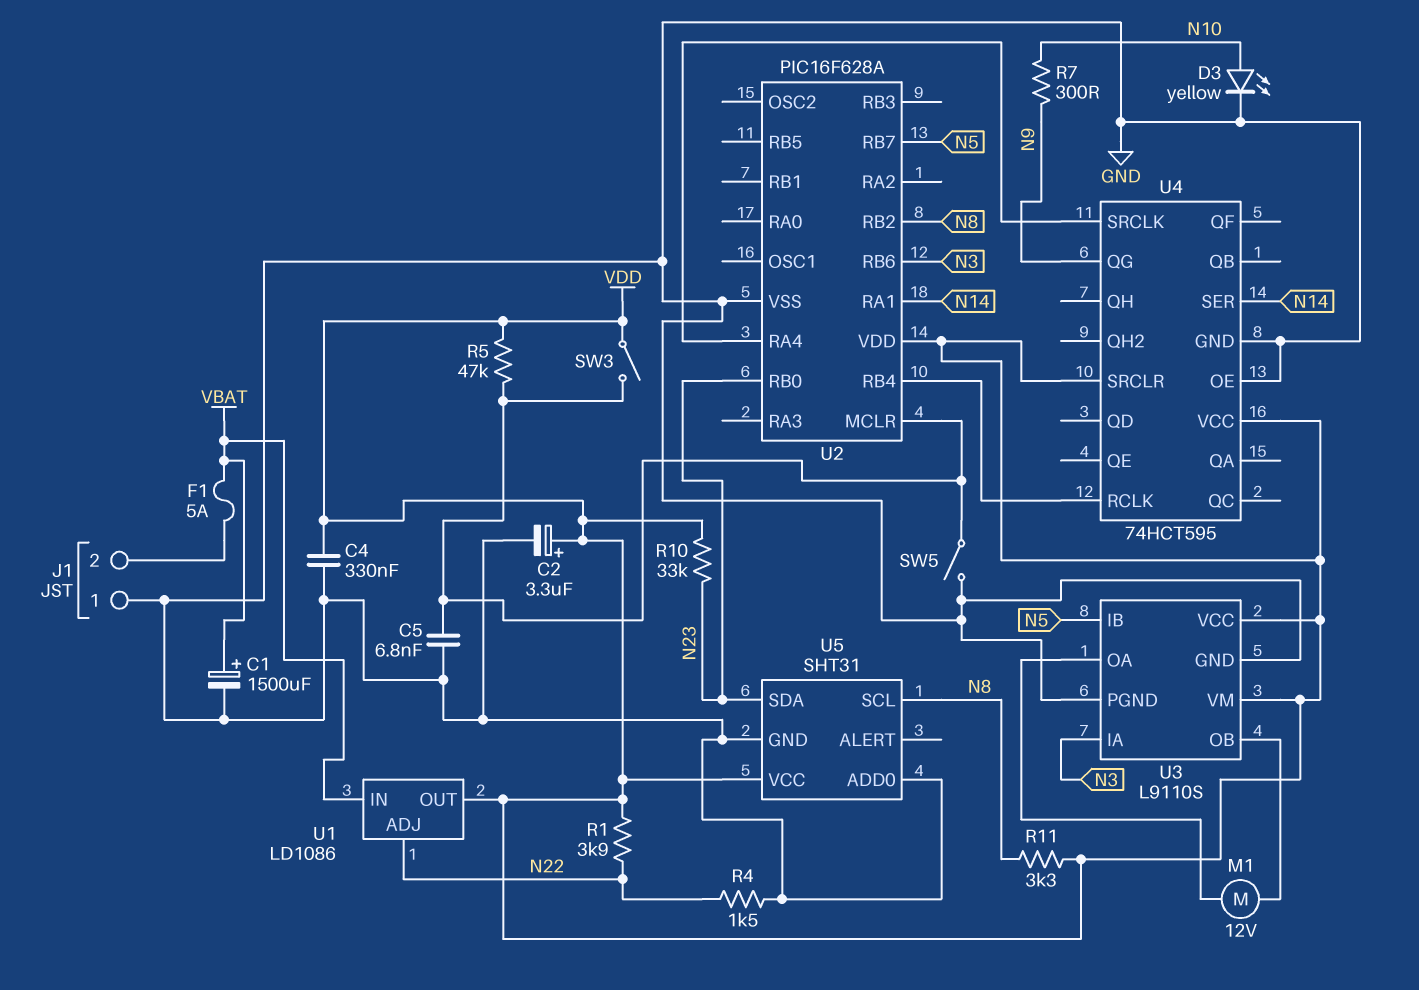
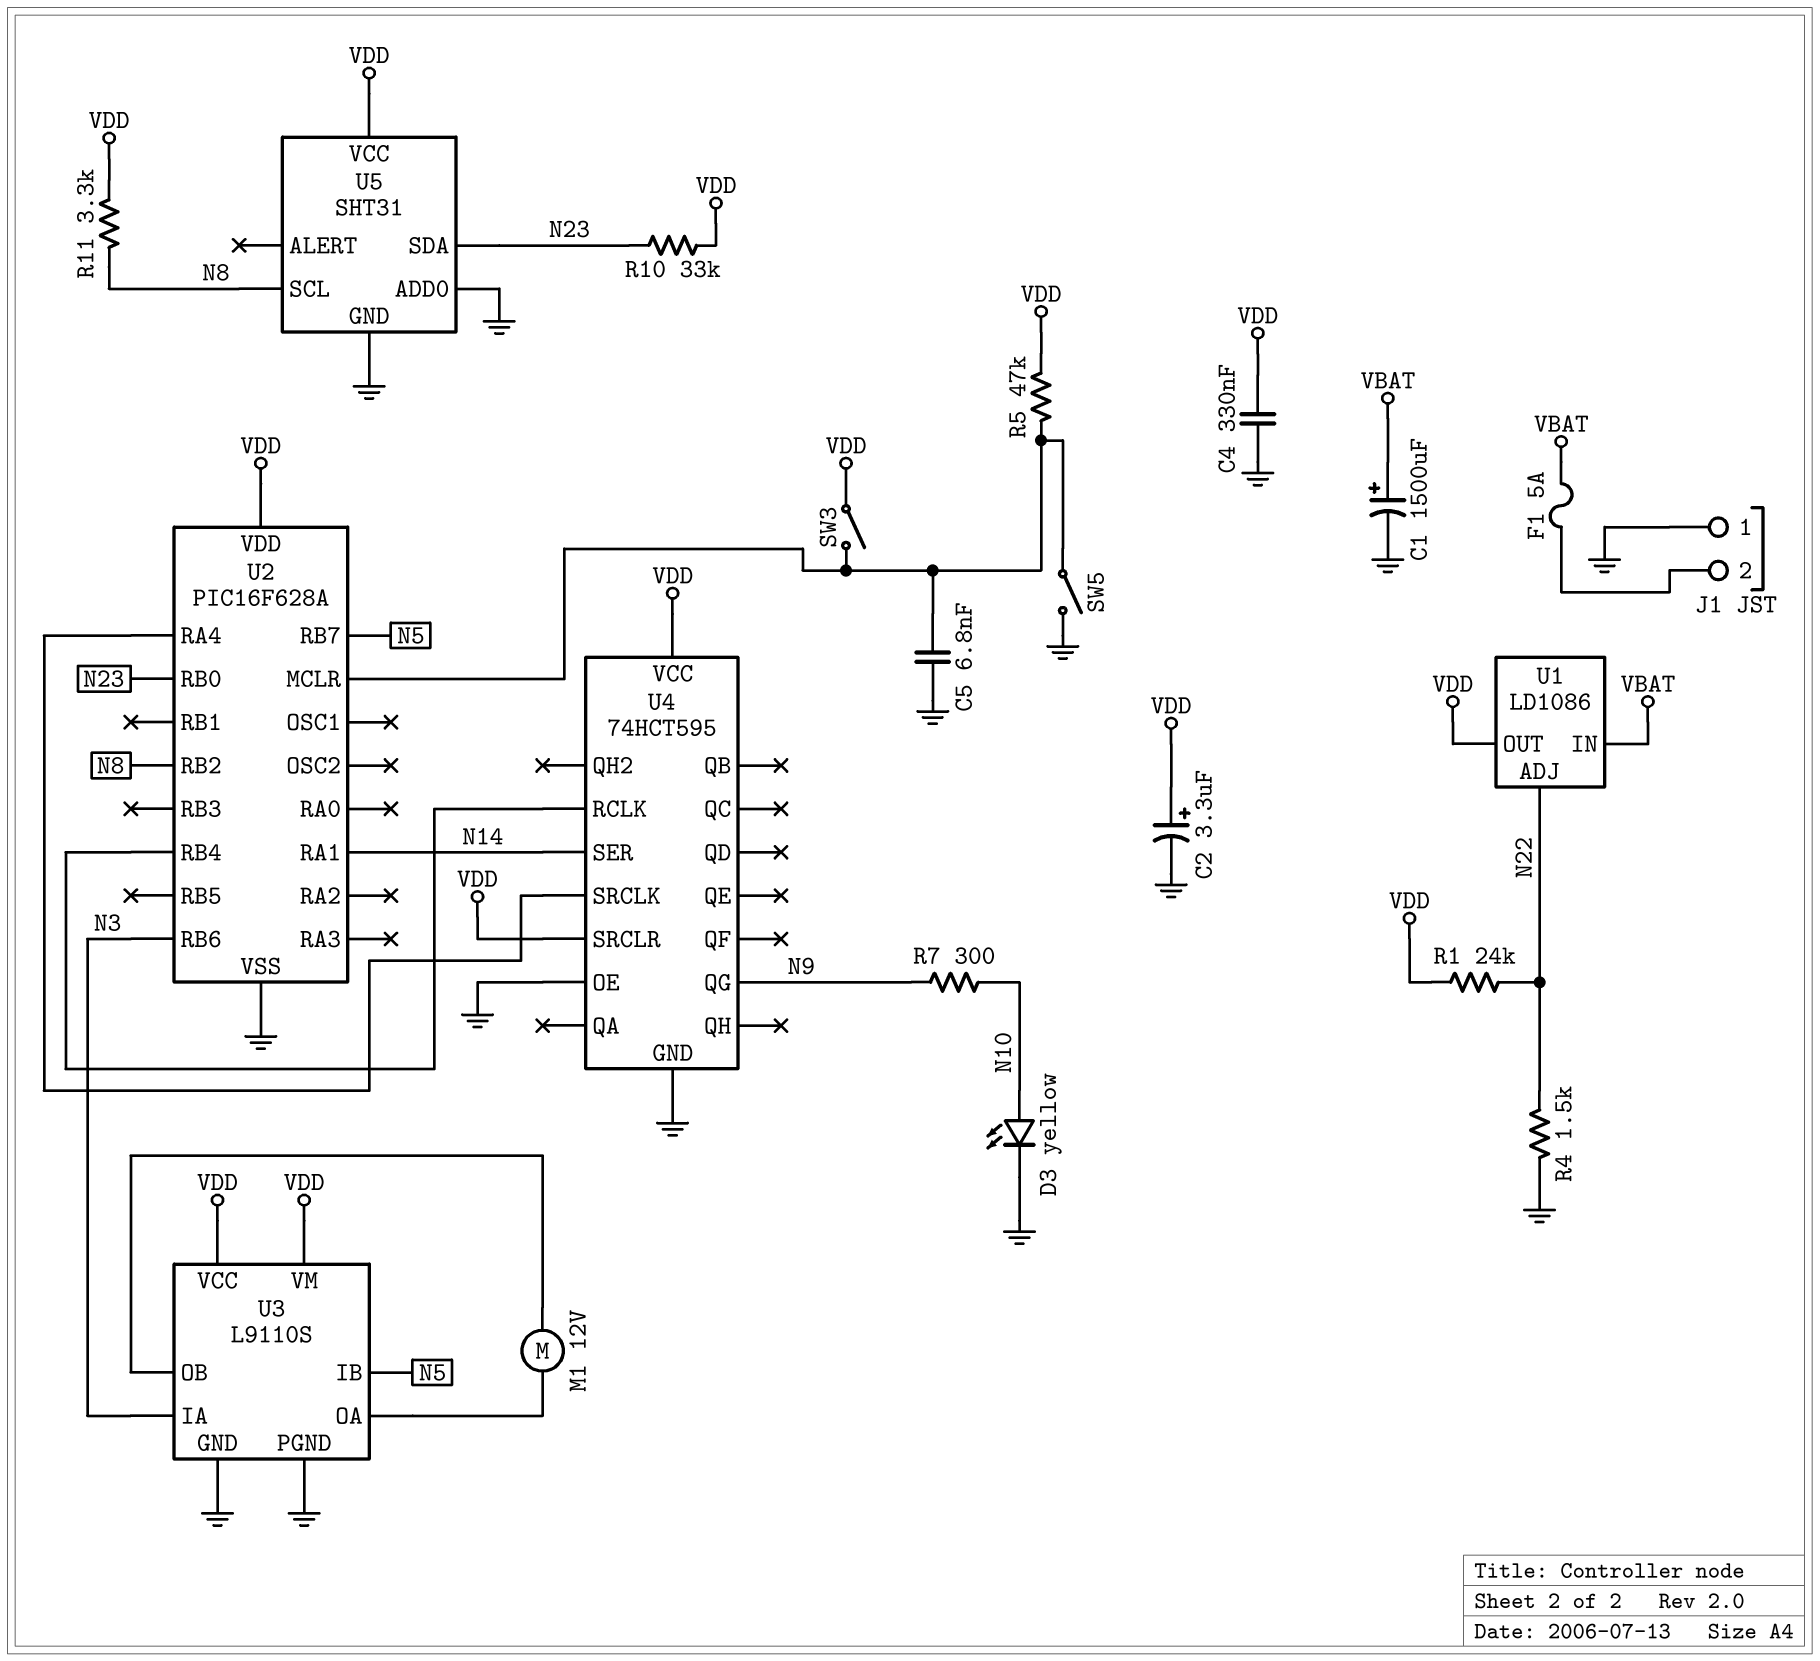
R1: 3.9k (N22, VDD) -> 24k (N22, VDD)

